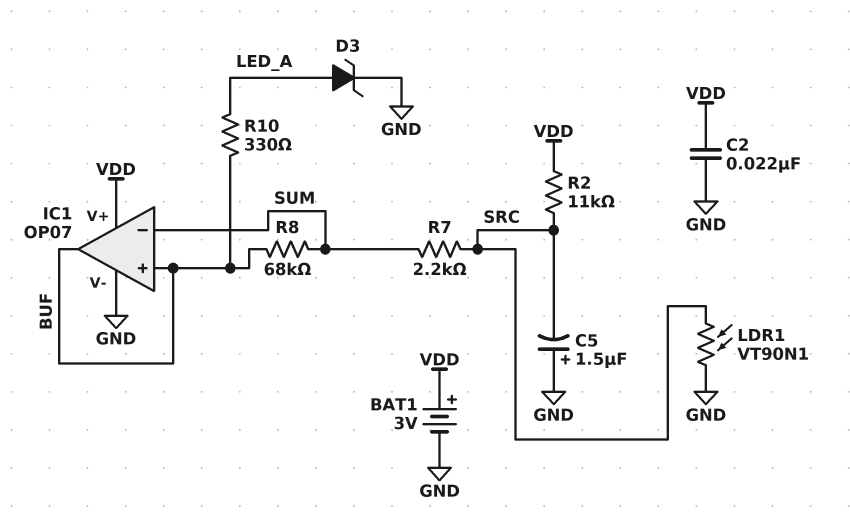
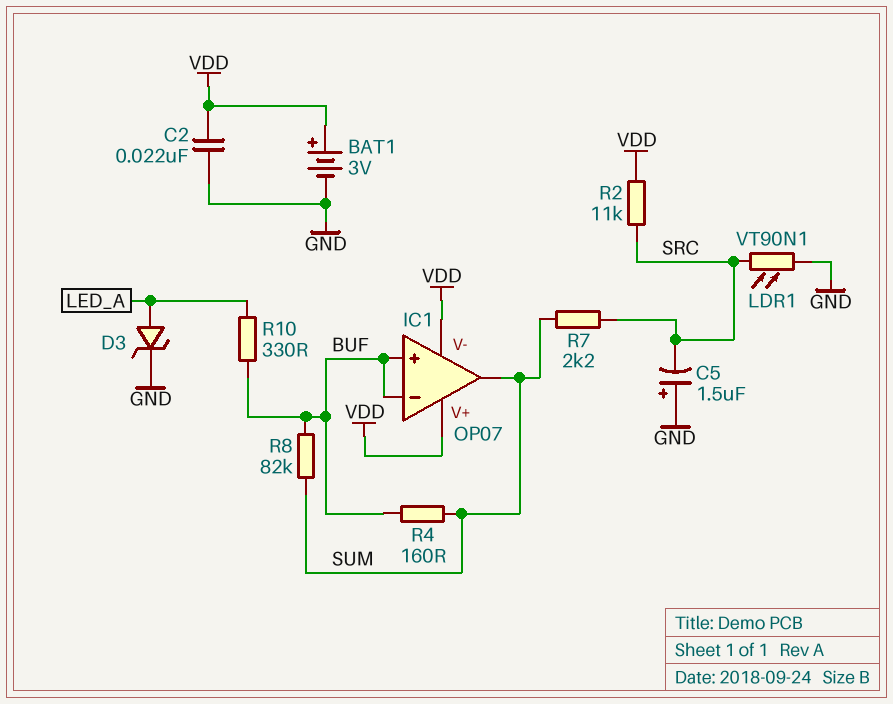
IC1 pin V-: GND -> VDD
IC1 pin in-: SUM -> BUF
IC1 pin out: BUF -> SUM
R4: none -> 160 (BUF, SUM)
R8: 68k (BUF, SUM) -> 82k (BUF, SUM)

